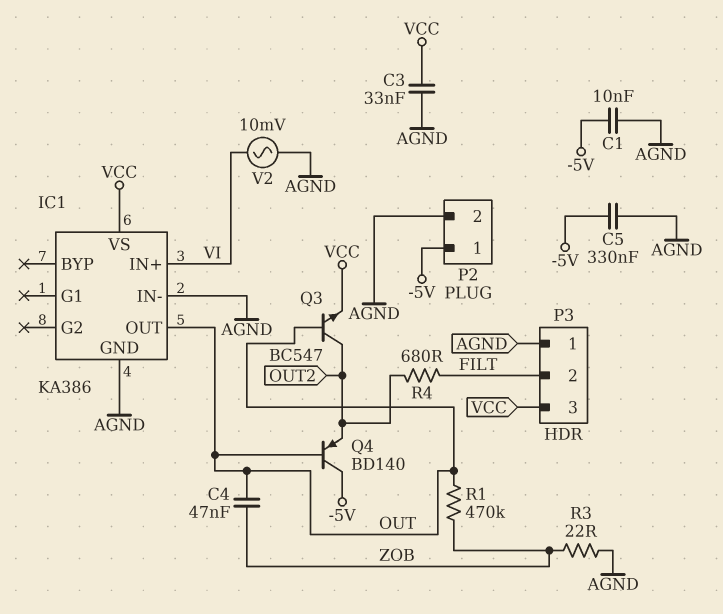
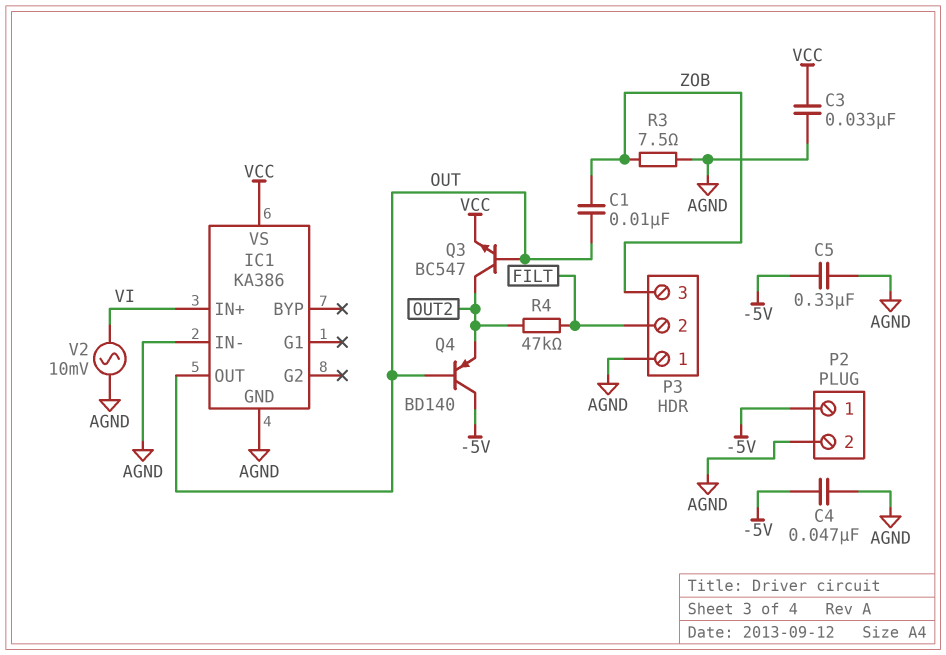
C1: 10nF (-5V, AGND) -> 10nF (OUT, ZOB)
C4: 47nF (OUT, ZOB) -> 47nF (-5V, AGND)
P3 pin 3: VCC -> ZOB
R1: 470k (OUT, ZOB) -> none
R3: 22 (AGND, ZOB) -> 7.5 (AGND, ZOB)
R4: 680 (FILT, OUT2) -> 47k (FILT, OUT2)

